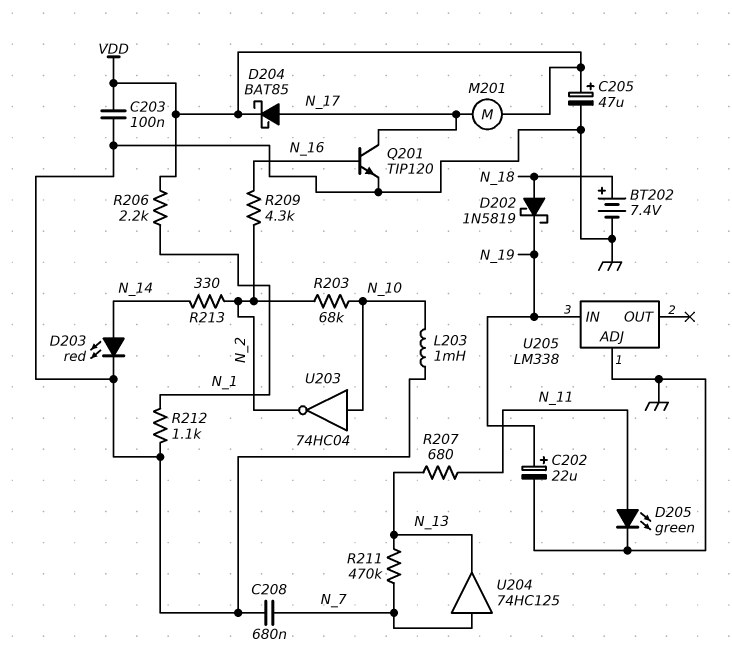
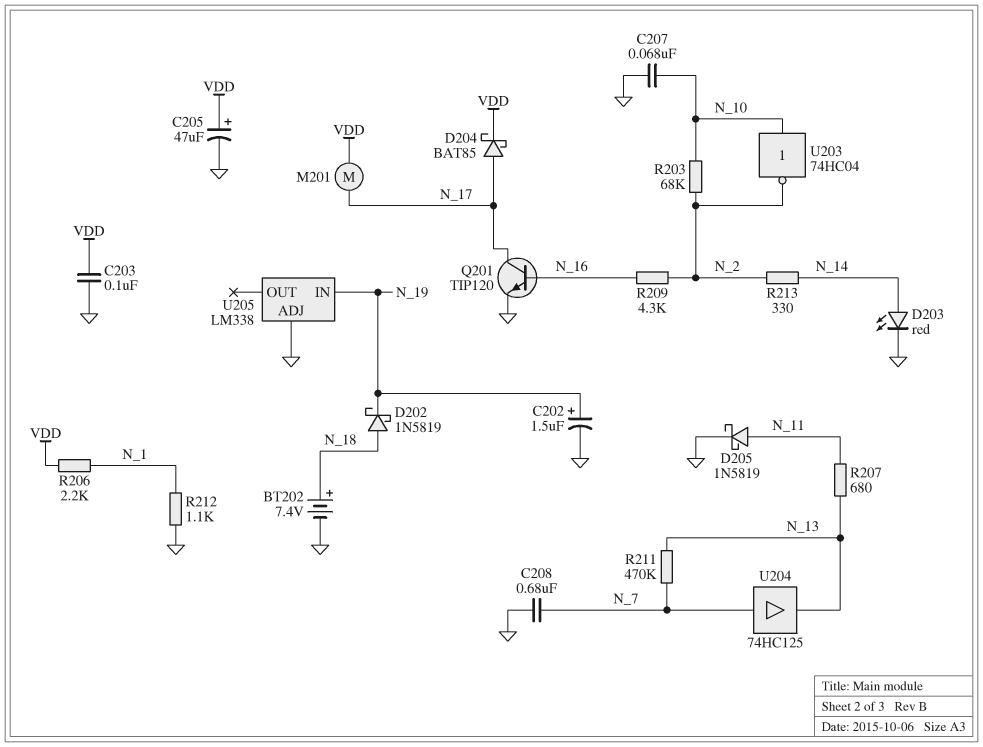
C202: 22uF (plus N_19, minus GND) -> 1.5uF (plus N_19, minus GND)
C207: none -> 68nF (GND, N_10)
D205: LED green (A N_11, K GND) -> schottky 1N5819 (A N_11, K GND)
L203: 1mH (GND, N_10) -> none

